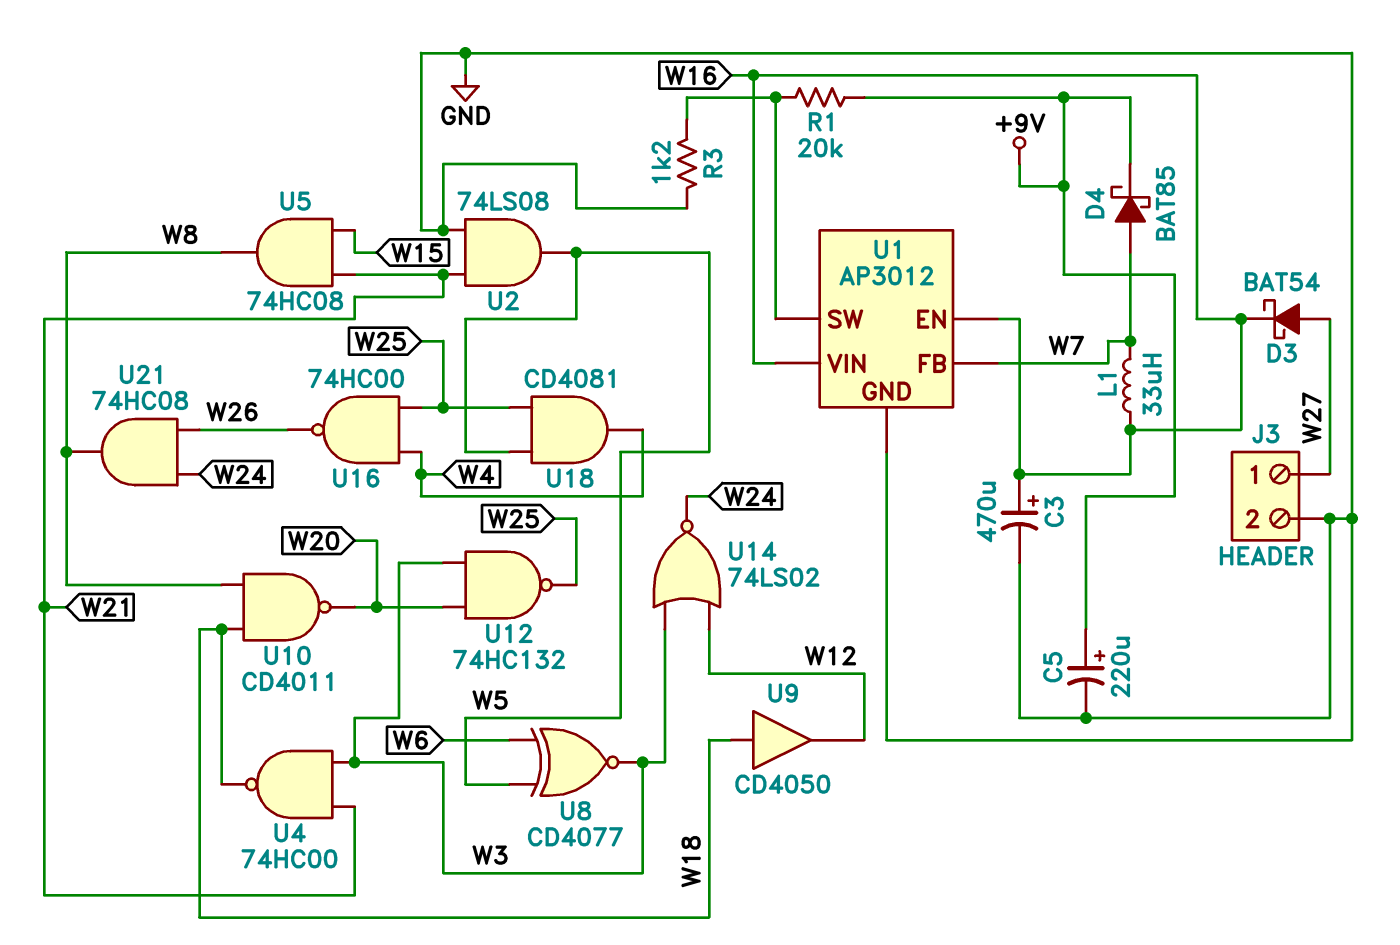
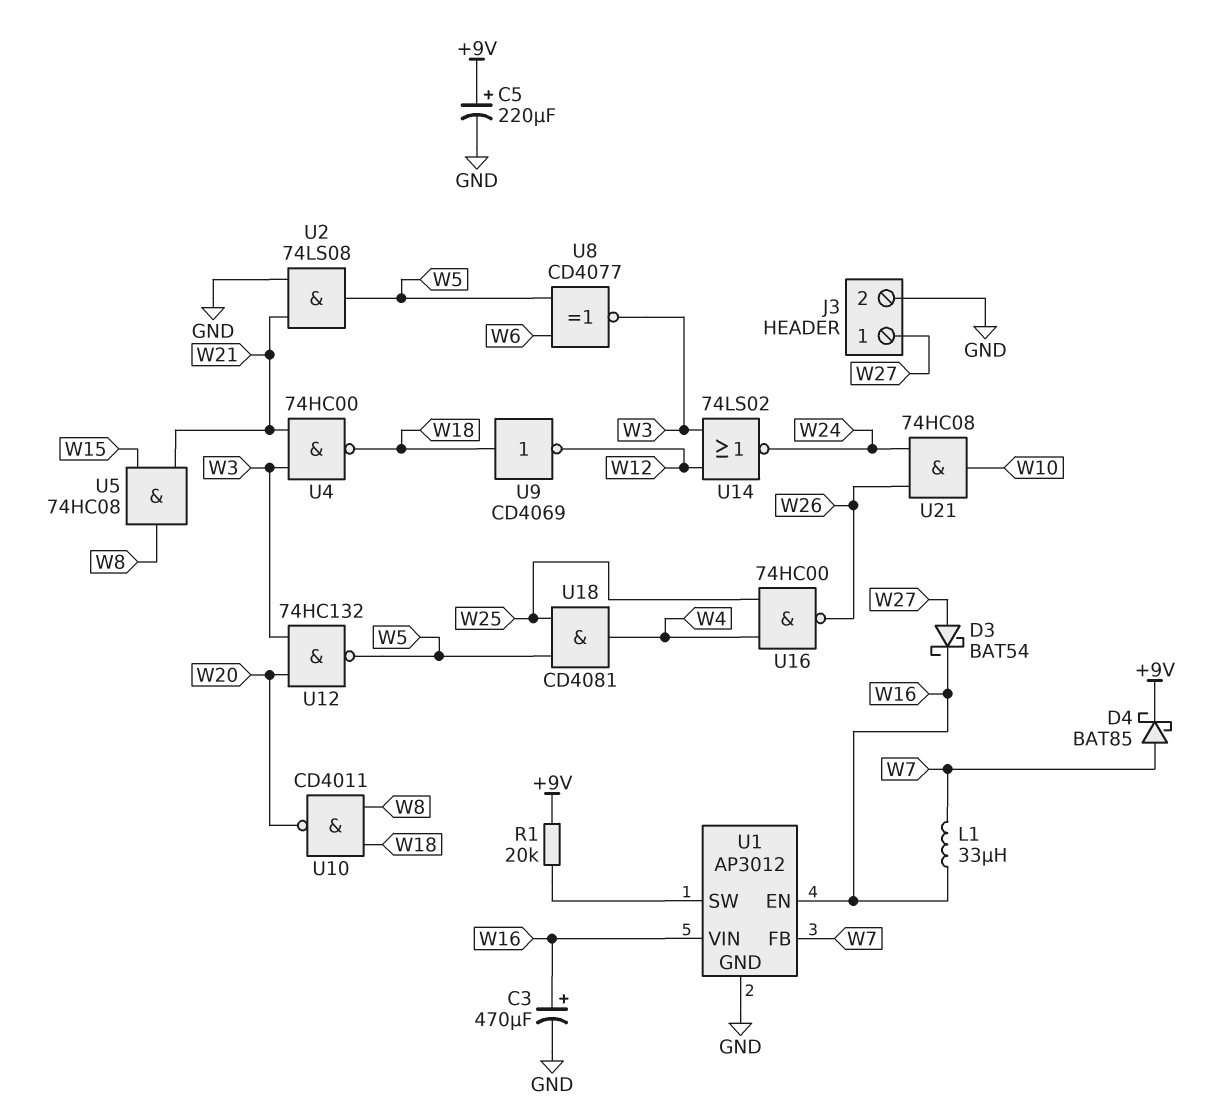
R3: 1.2k (GND, U1/SW) -> none
U9: buffer CD4050 (in W18, out W12) -> NOT CD4069 (in W18, out W12)
U12: NAND 74HC132 (in W3, in W20, out W25) -> NAND 74HC132 (in W3, in W20, out W5)
U21: AND 74HC08 (in W24, in W26, out W8) -> AND 74HC08 (in W24, in W26, out W10)

